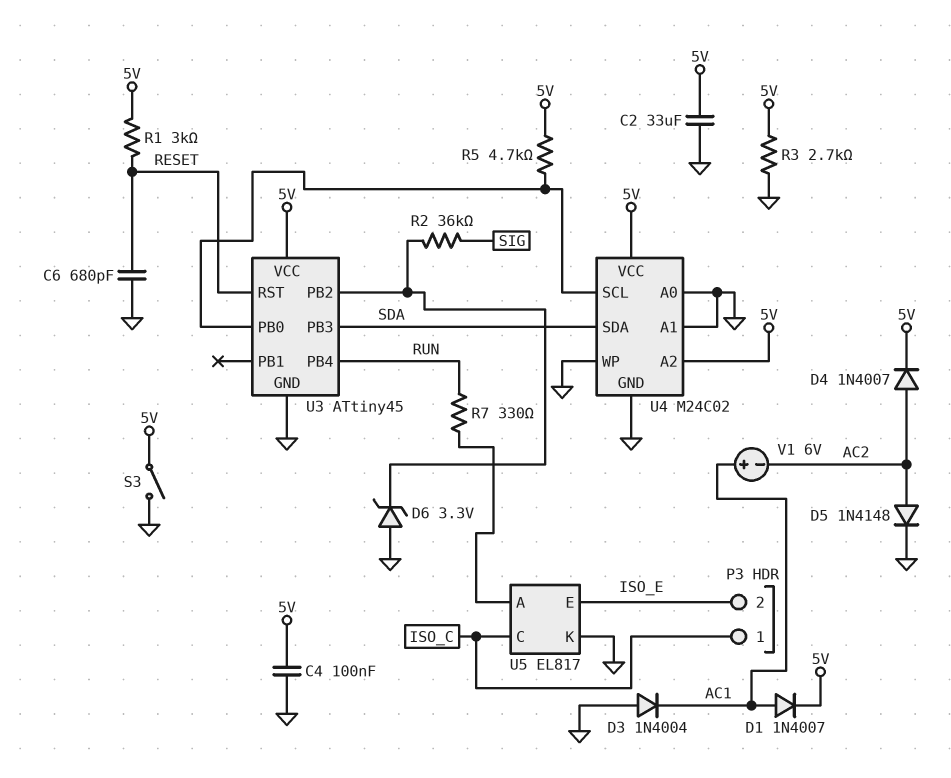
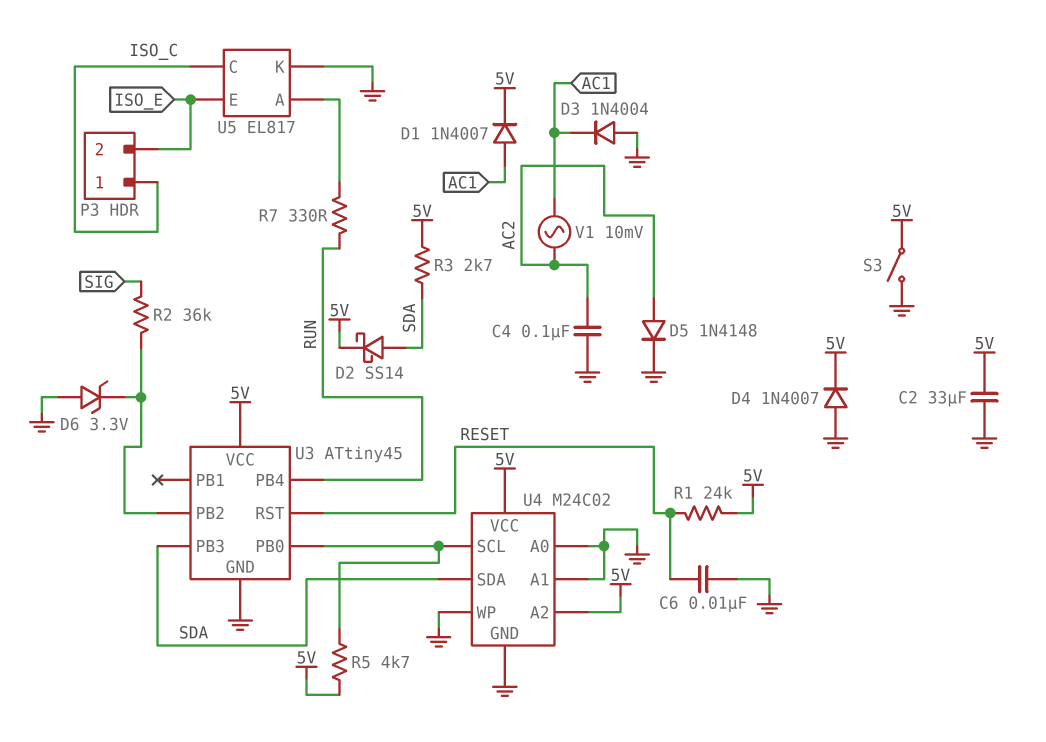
C4: 100nF (5V, GND) -> 100nF (AC2, GND)
C6: 680pF (GND, RESET) -> 10nF (GND, RESET)
D2: none -> schottky SS14 (A SDA, K 5V)
D4: diode 1N4007 (A AC2, K 5V) -> diode 1N4007 (A GND, K 5V)
R1: 3k (5V, RESET) -> 24k (5V, RESET)
R3: 2.7k (5V, GND) -> 2.7k (5V, SDA)
V1: 6V (plus AC1, minus AC2) -> AC 10mV (AC1, AC2)

